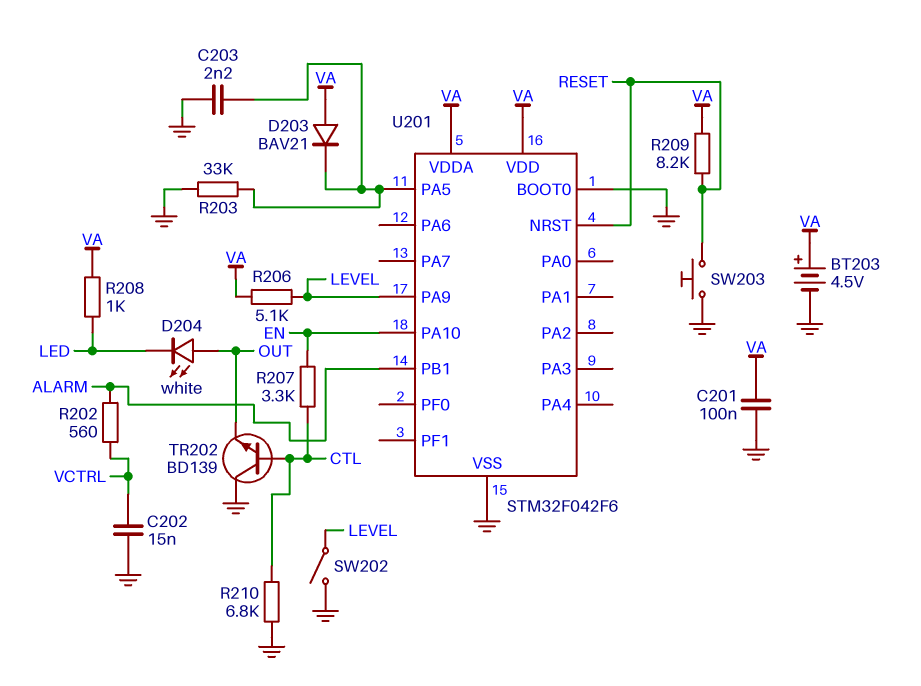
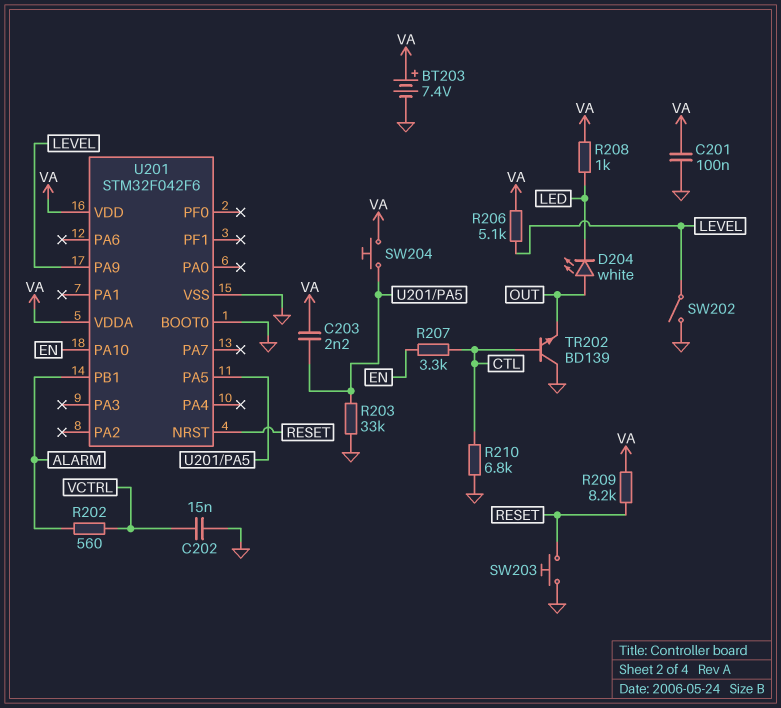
BT203: 4.5V (plus VA, minus GND) -> 7.4V (plus VA, minus GND)
C203: 2.2nF (GND, U201/PA5) -> 2.2nF (U201/PA5, VA)
D203: diode BAV21 (A VA, K U201/PA5) -> none
SW204: none -> button (U201/PA5, VA)

